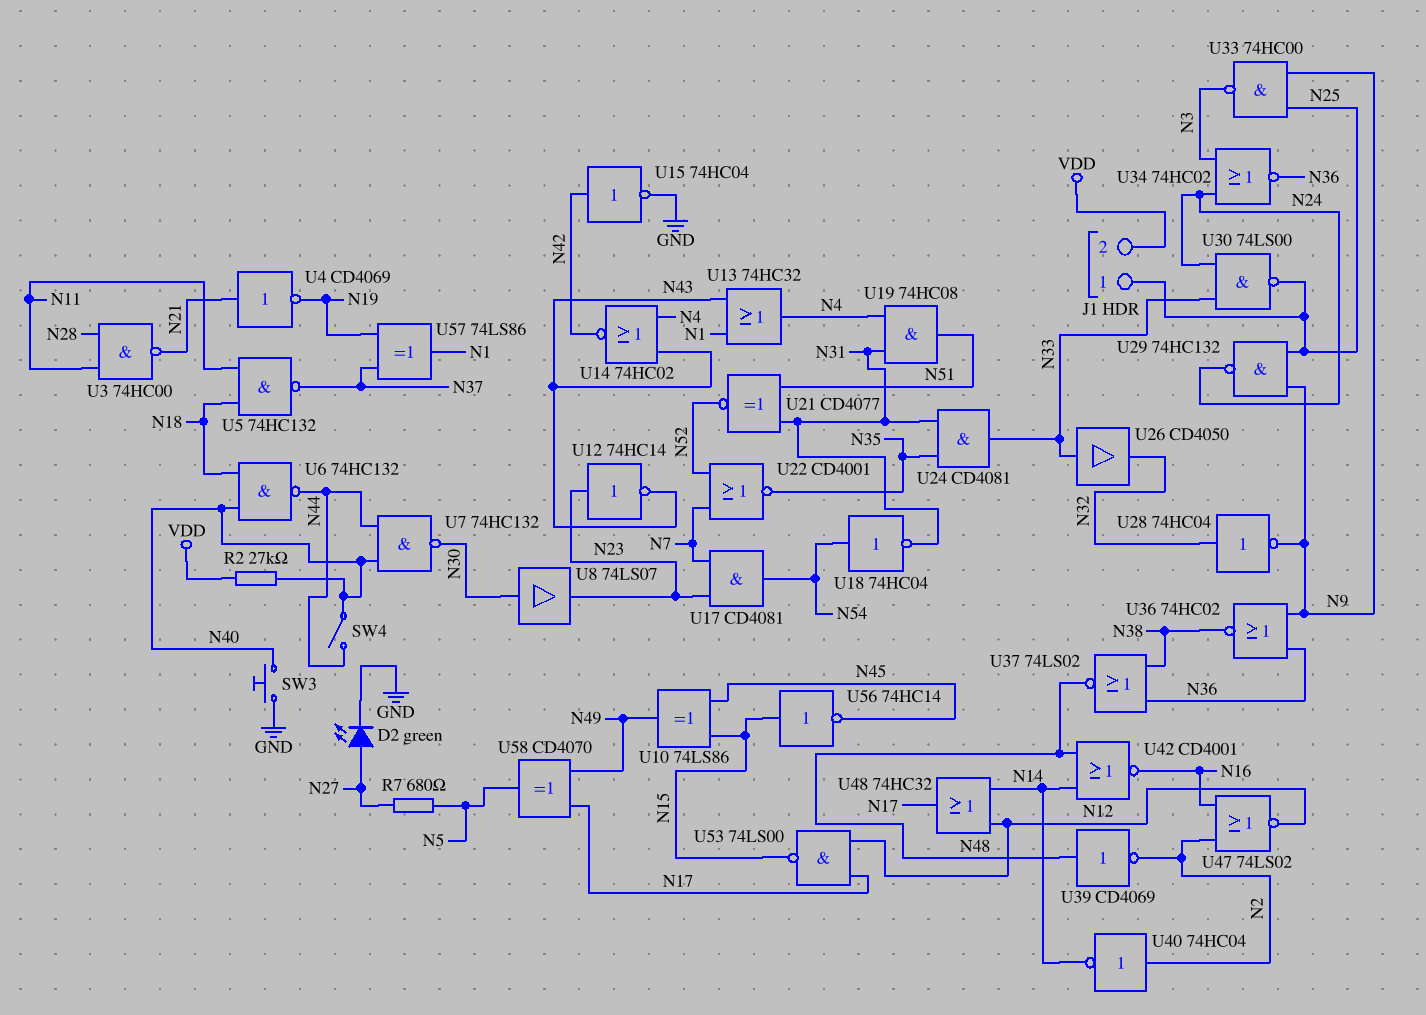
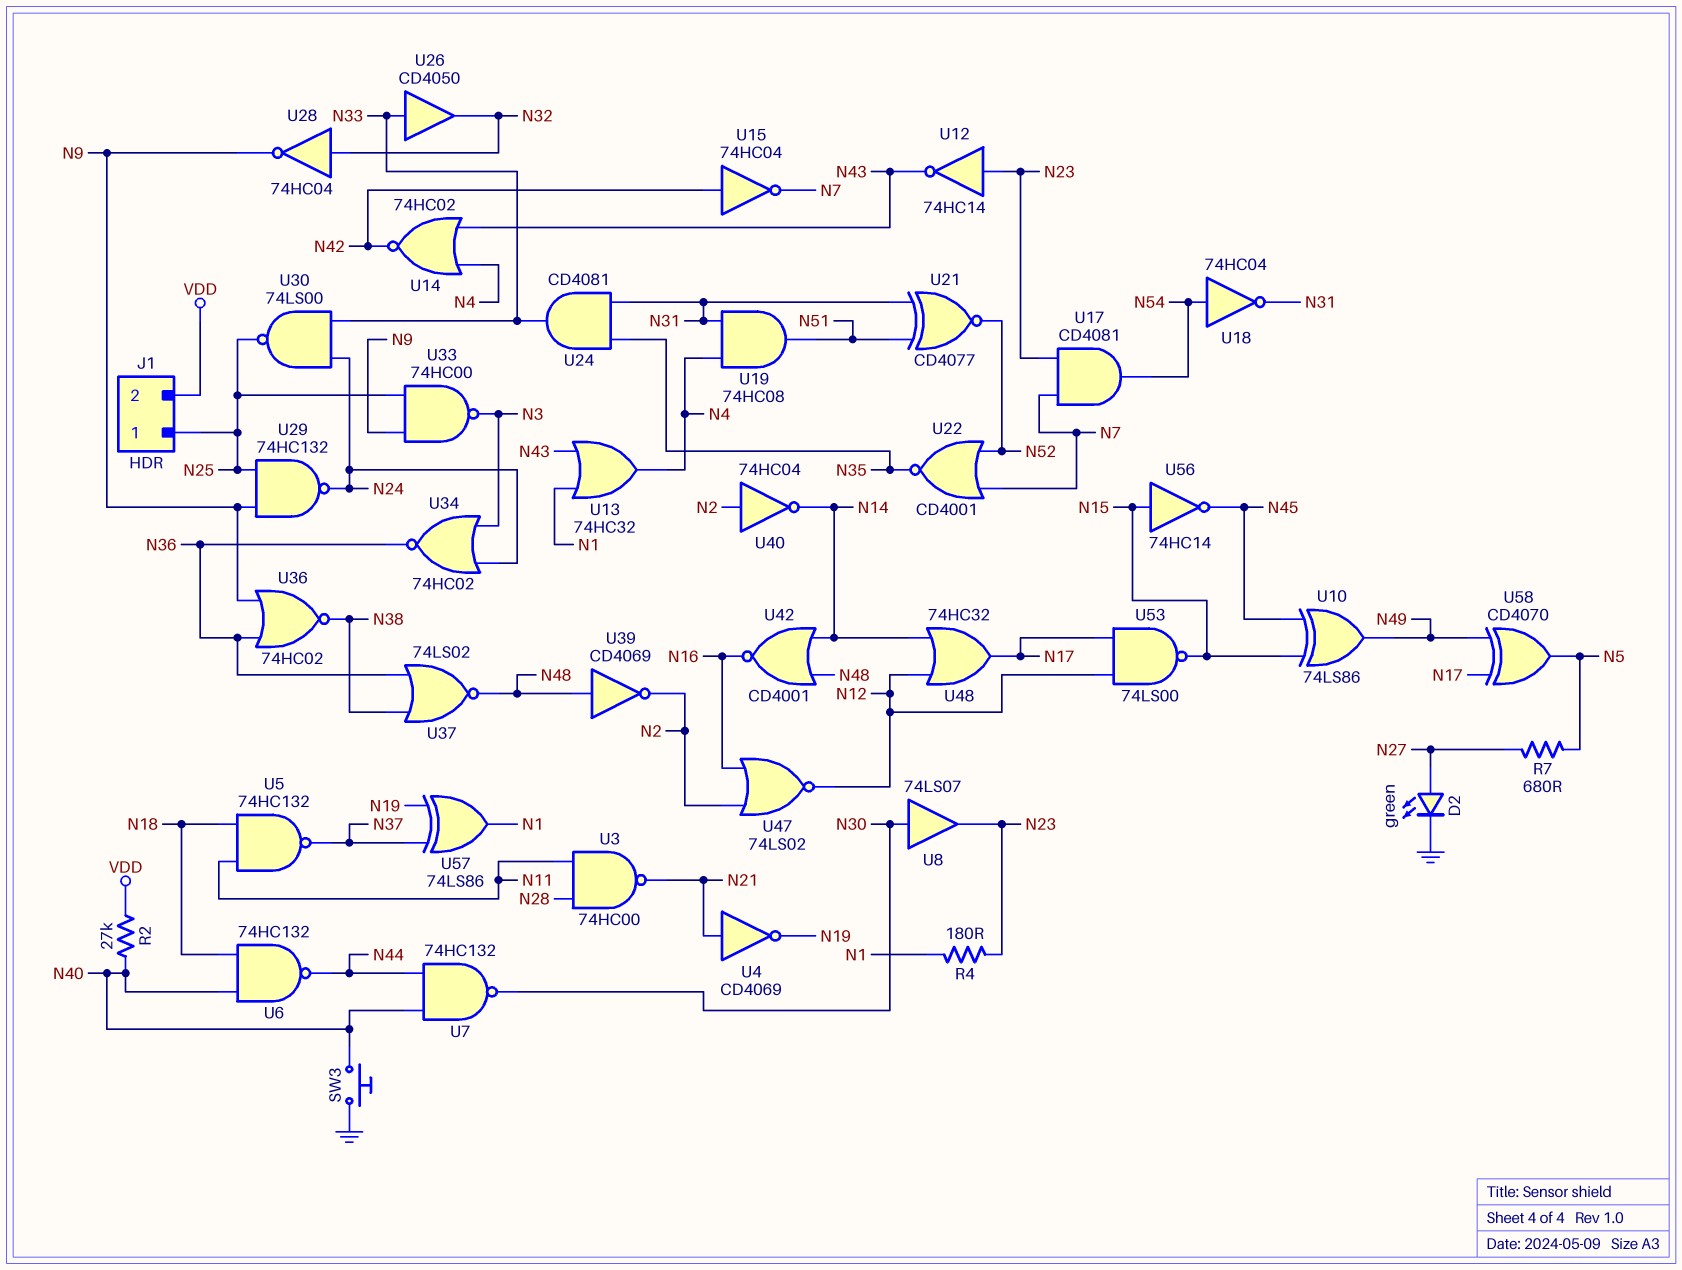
R4: none -> 180 (N1, N23)
SW4: switch (N40, N44) -> none
U15: NOT 74HC04 (in N42, out GND) -> NOT 74HC04 (in N42, out N7)

